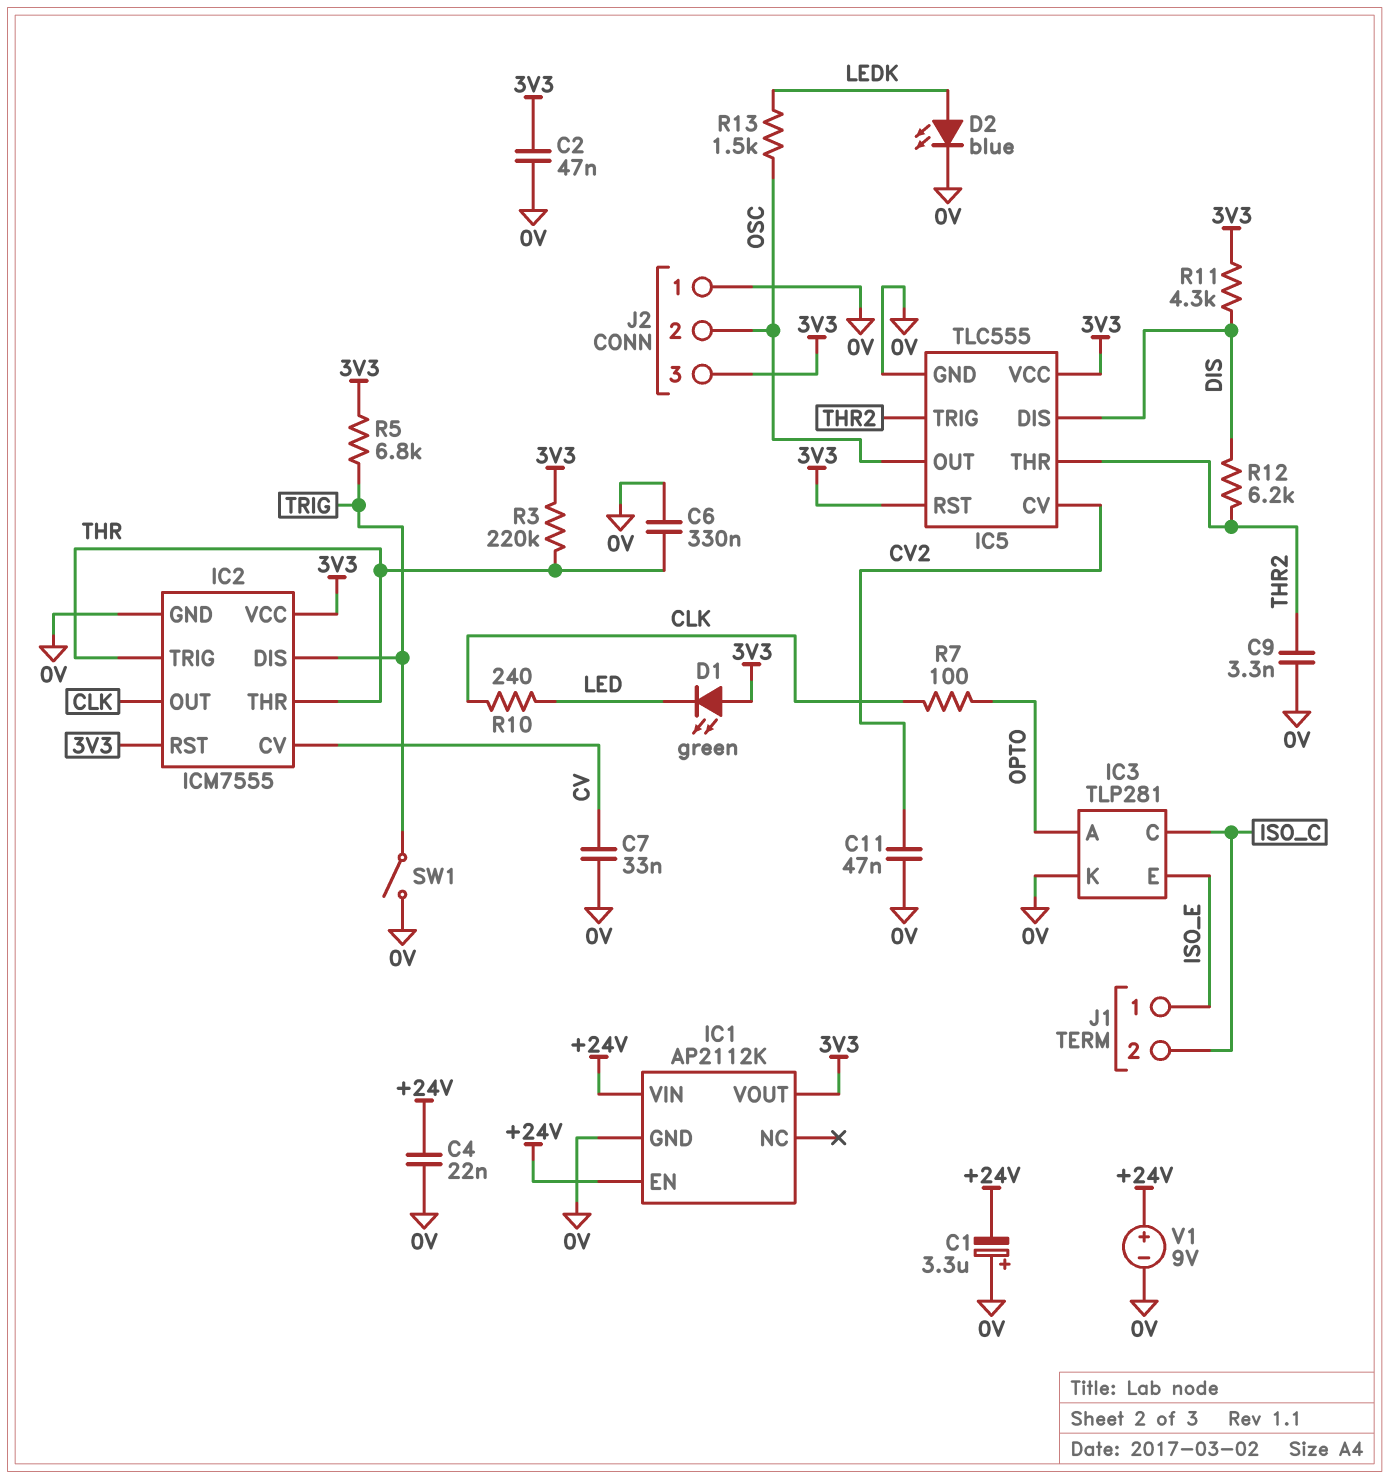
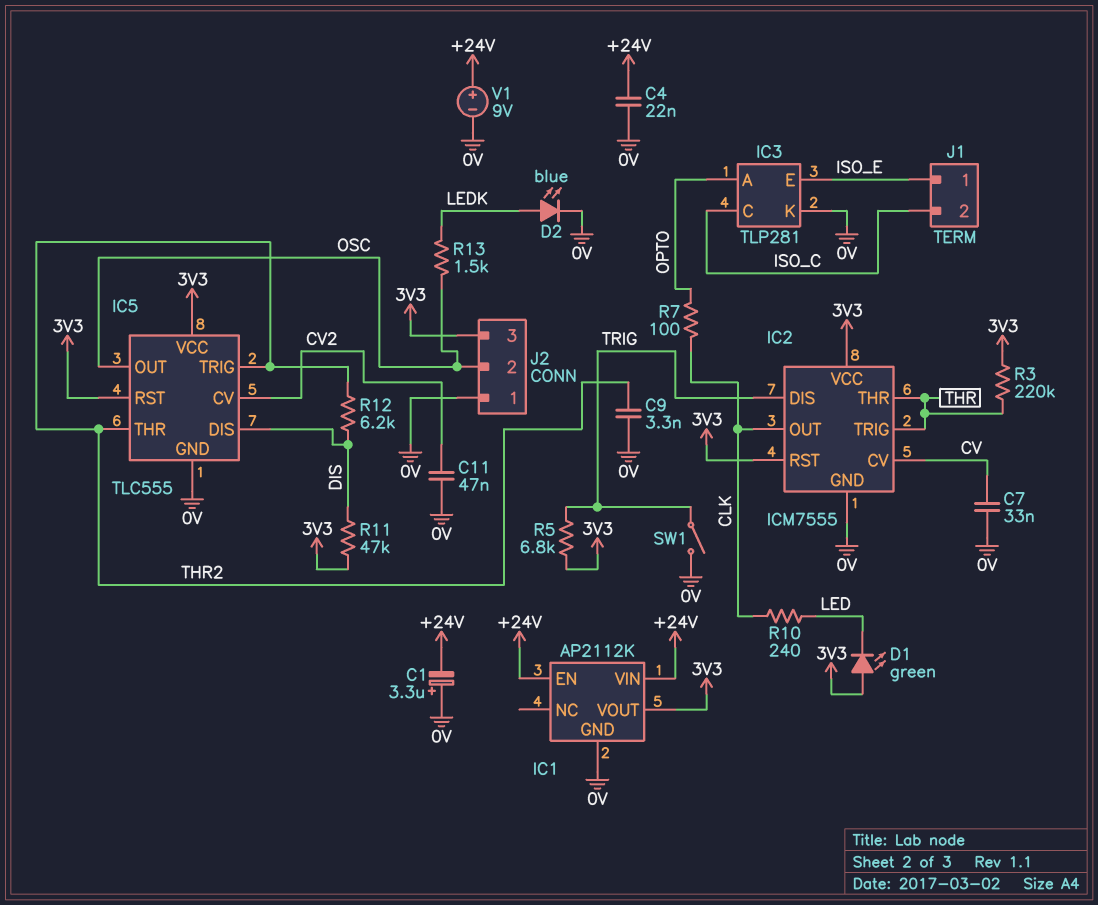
C2: 47nF (0V, 3V3) -> none
C6: 330nF (0V, THR) -> none
R11: 4.3k (3V3, DIS) -> 47k (3V3, DIS)

